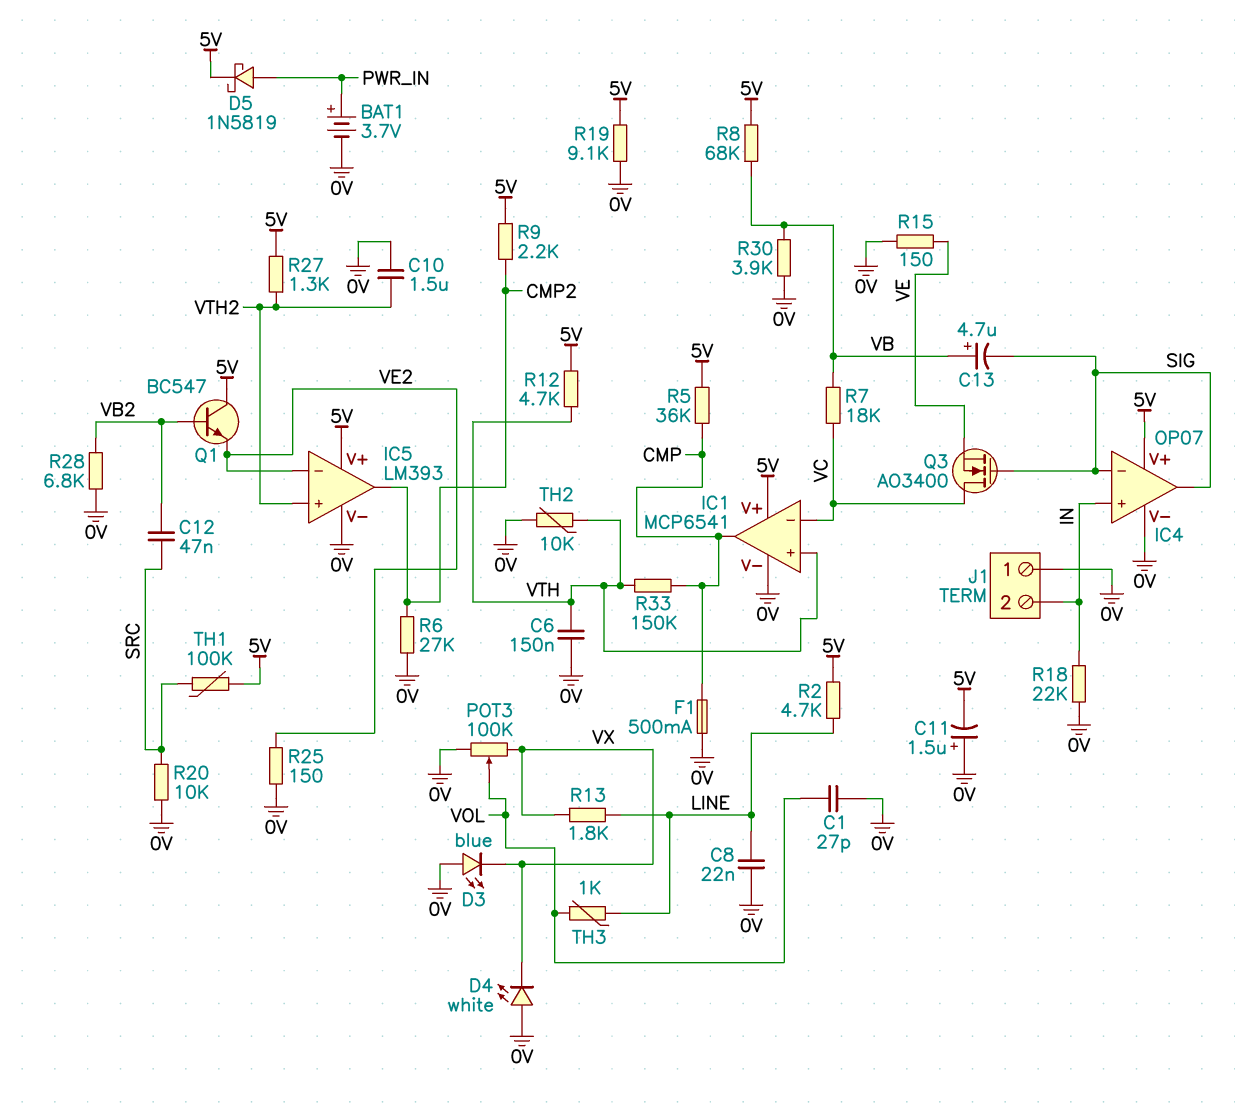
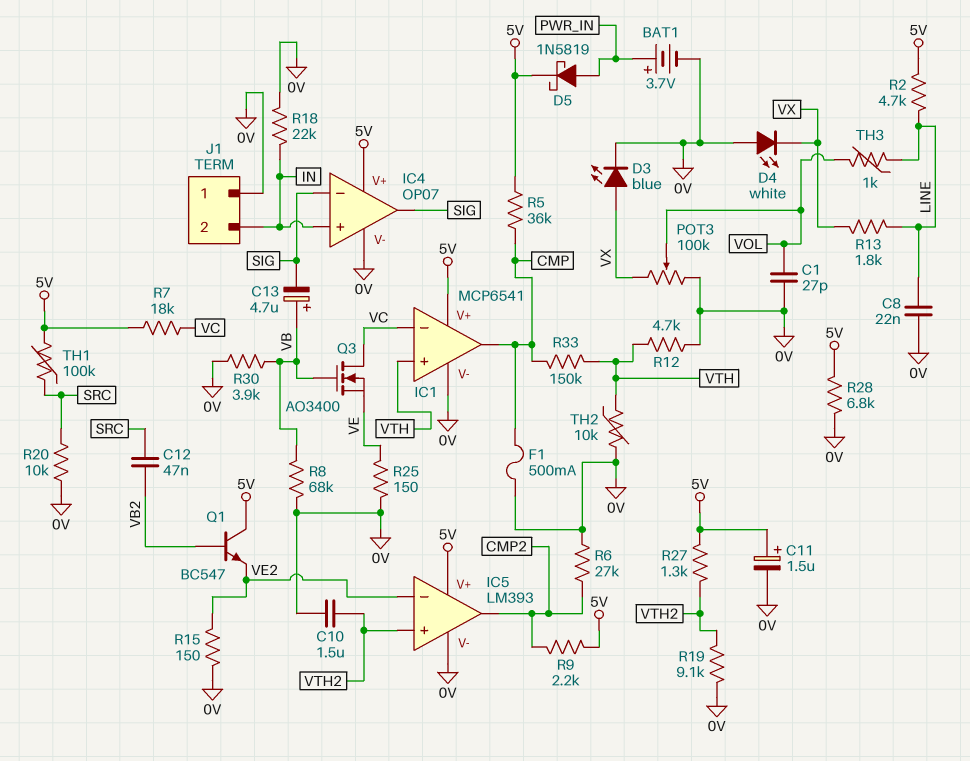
C6: 150nF (0V, VTH) -> none
C11: 1.5uF (plus 0V, minus 5V) -> 1.5uF (plus 5V, minus 0V)
D3: LED blue (A 0V, K VX) -> LED blue (A VX, K 0V)
Q3: NMOS AO3400 (G SIG, D VC, S VE) -> NMOS AO3400 (G VB, D VC, S VE)
R7: 18k (VB, VC) -> 18k (5V, VC)
R8: 68k (5V, VB) -> 68k (0V, VB)
R12: 4.7k (5V, VTH) -> 4.7k (0V, VTH)
R15: 150 (0V, VE) -> 150 (0V, VE2)
R19: 9.1k (0V, 5V) -> 9.1k (0V, VTH2)
R25: 150 (0V, VE2) -> 150 (0V, VE)
R28: 6.8k (0V, VB2) -> 6.8k (0V, 5V)

